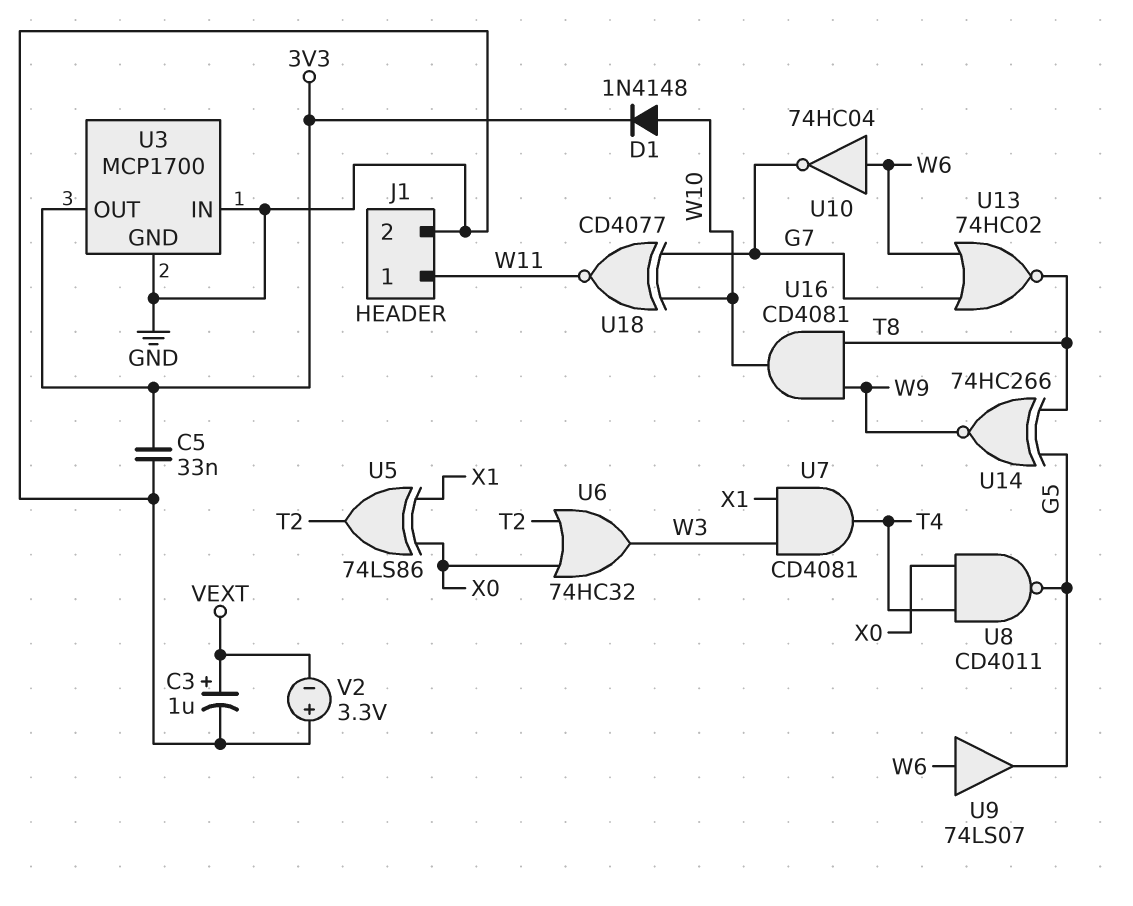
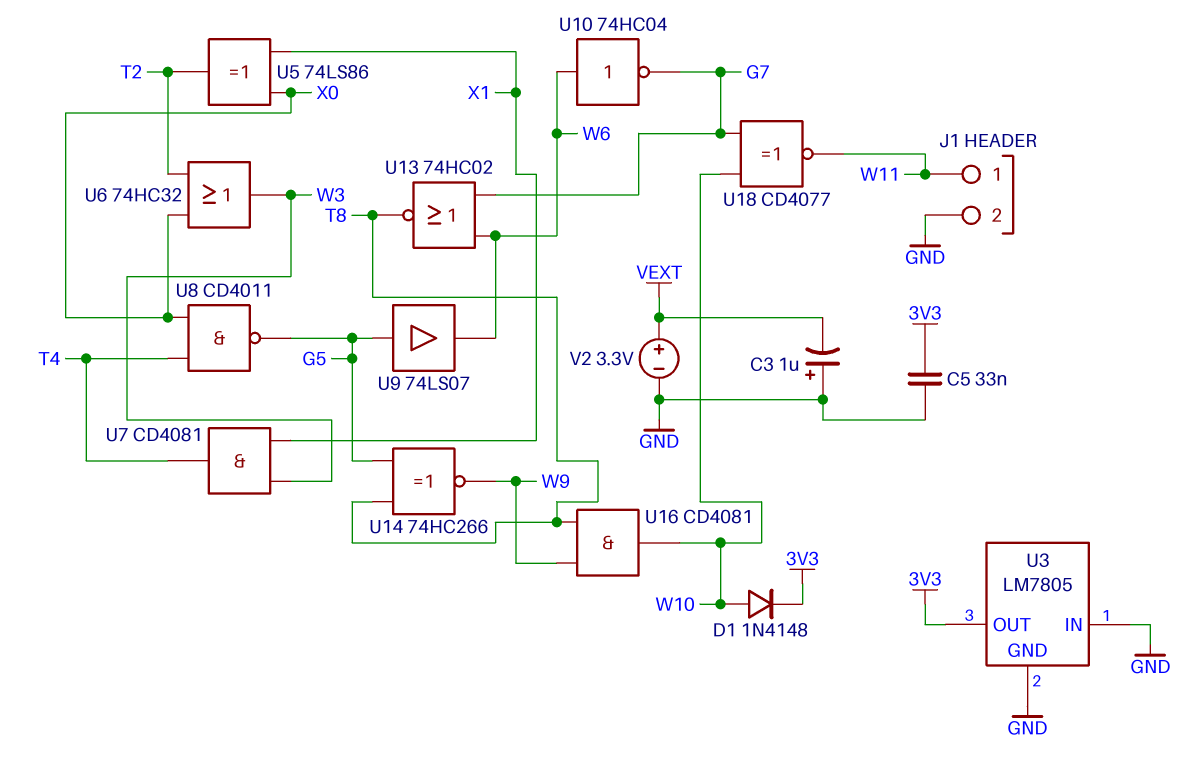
C3: 1uF (plus VEXT, minus GND) -> 1uF (plus GND, minus VEXT)
U3: MCP1700 -> LM7805
U9: buffer 74LS07 (in W6, out G5) -> buffer 74LS07 (in G5, out W6)
V2: 3.3V (plus GND, minus VEXT) -> 3.3V (plus VEXT, minus GND)

